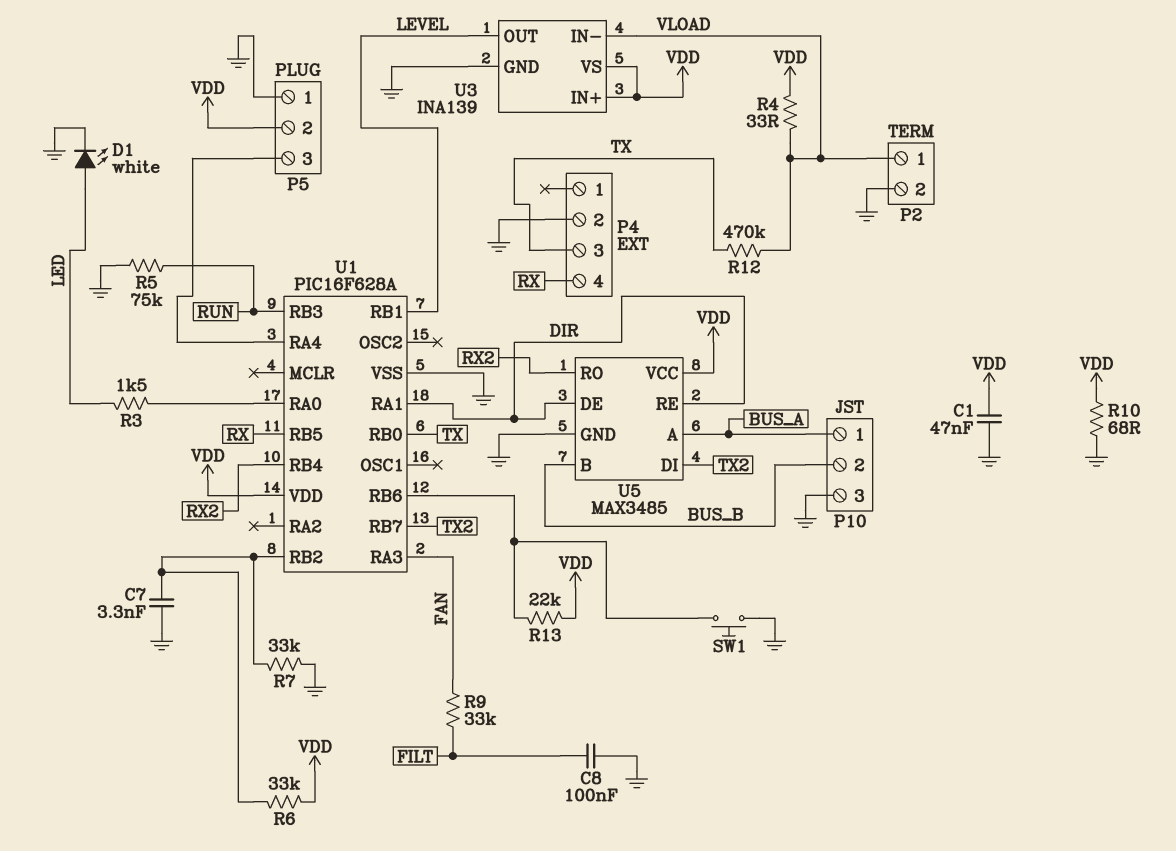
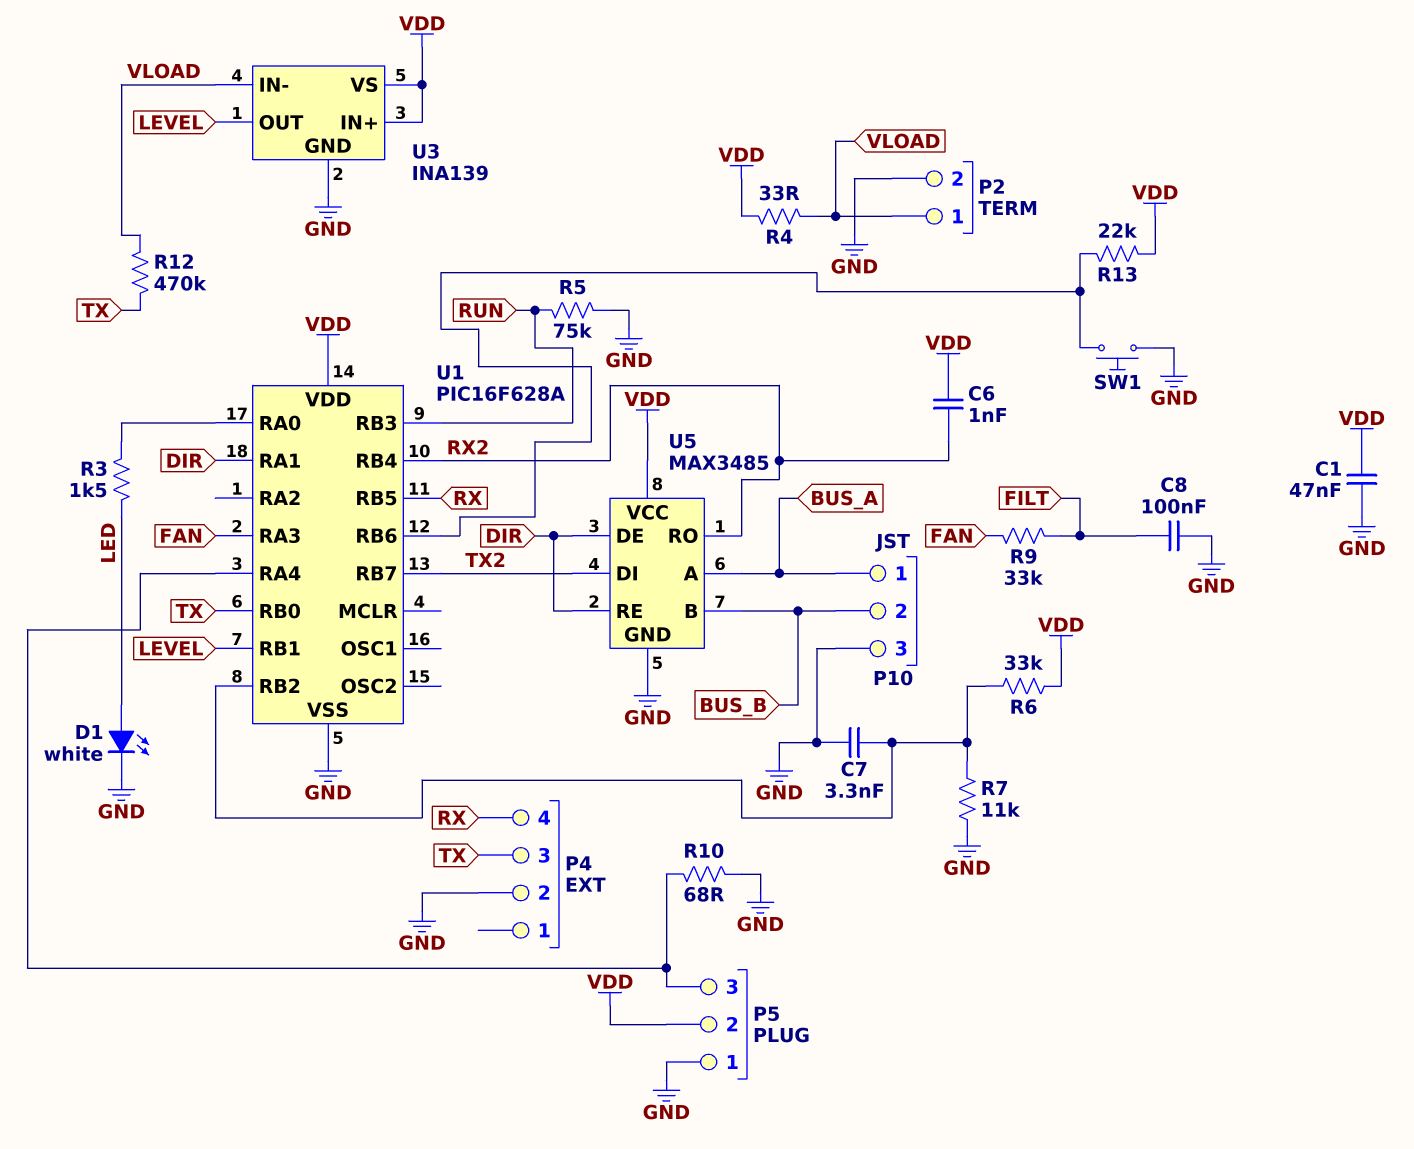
C6: none -> 1nF (RX2, VDD)
R7: 33k (GND, U1/RB2) -> 11k (GND, U1/RB2)
R10: 68 (GND, VDD) -> 68 (GND, P5/3)

